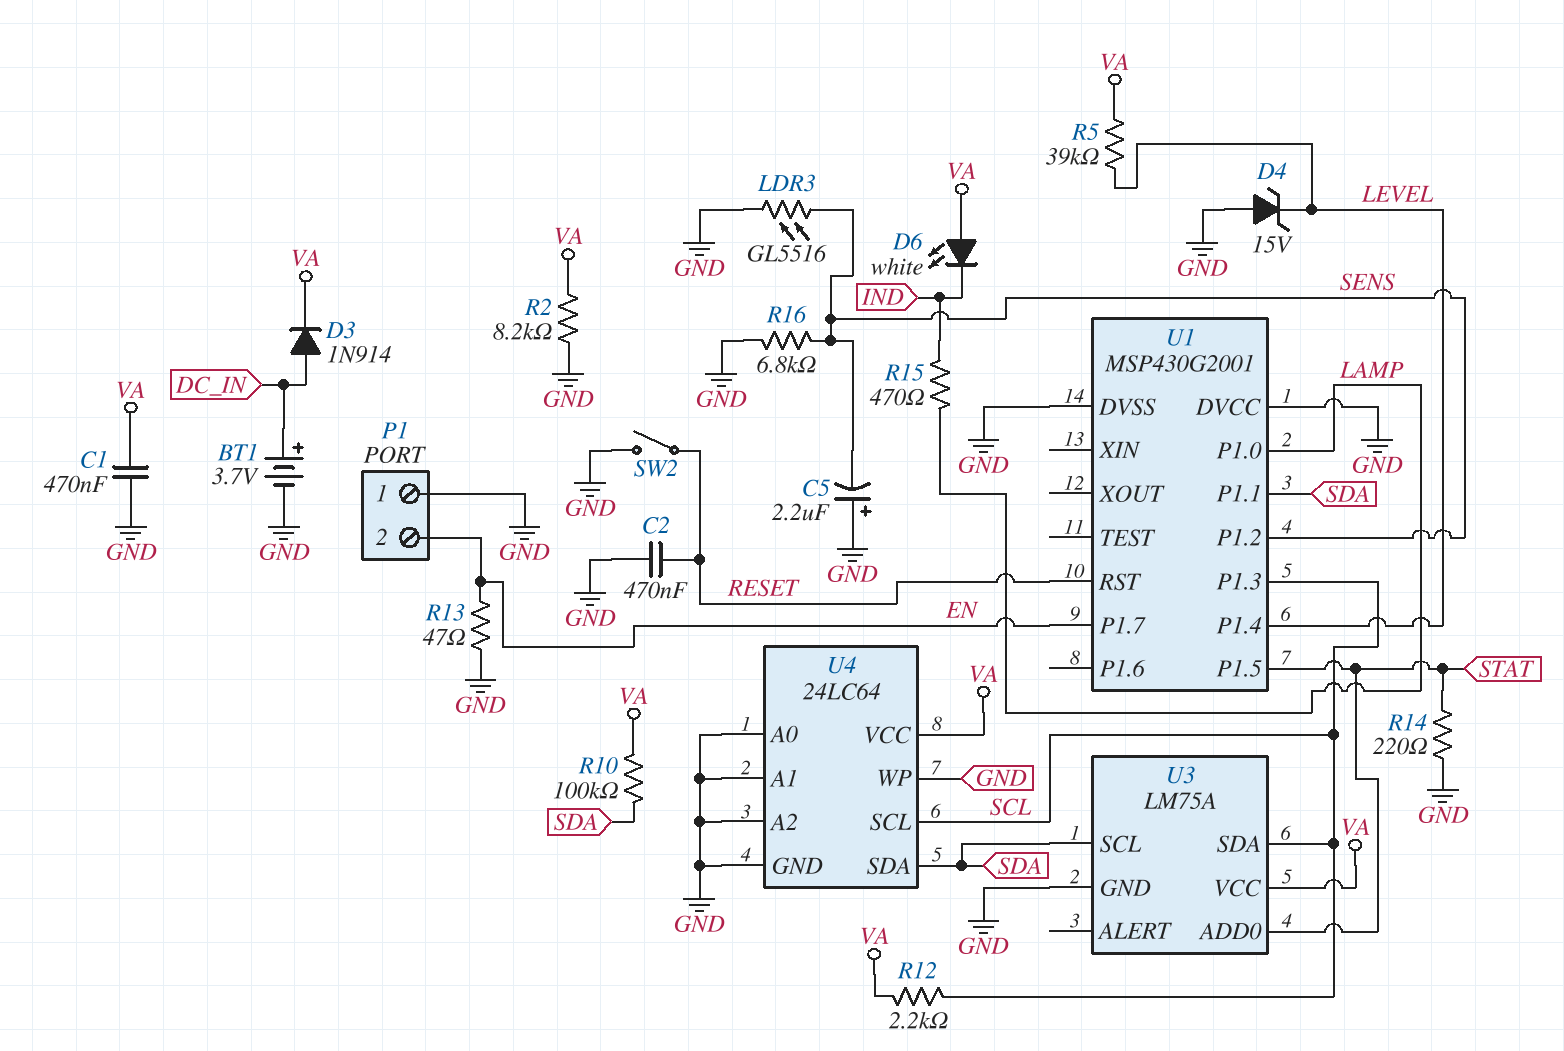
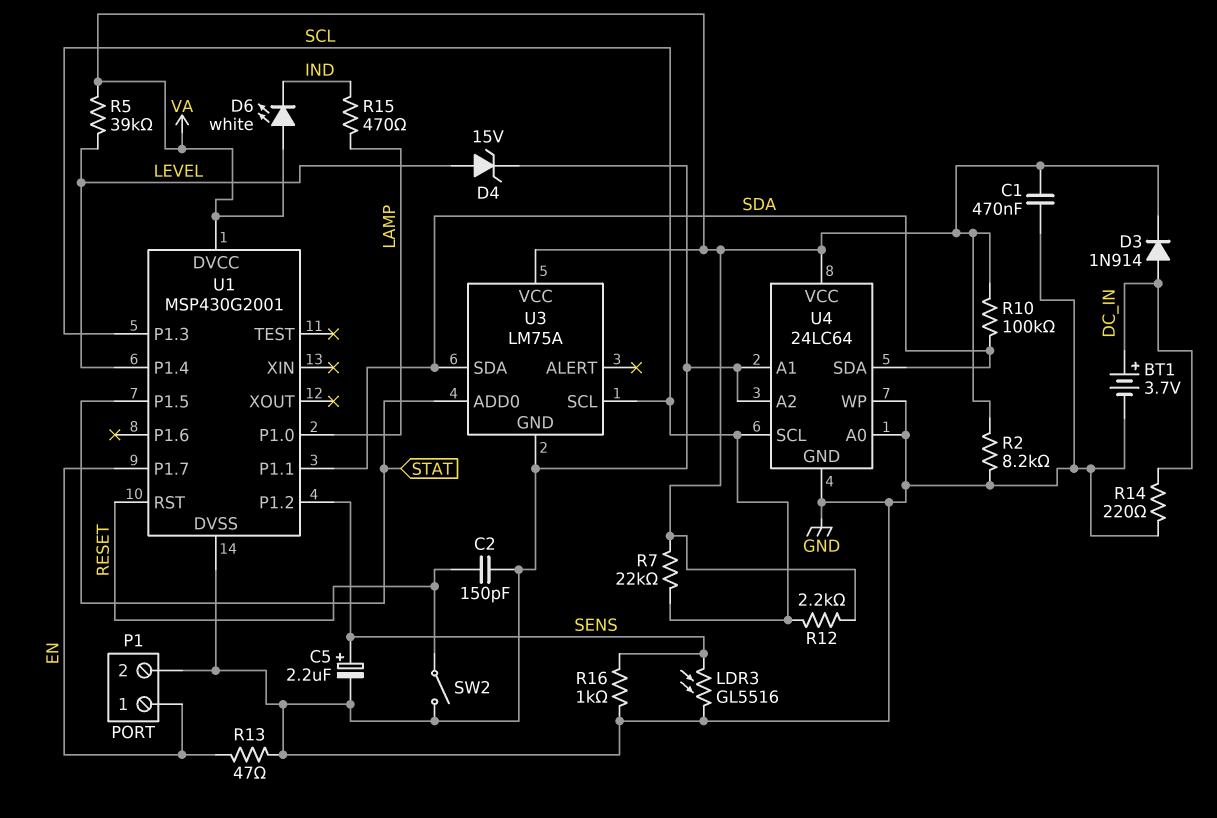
C2: 470nF (GND, RESET) -> 150pF (GND, RESET)
C5: 2.2uF (plus GND, minus SENS) -> 2.2uF (plus SENS, minus GND)
D4: zener 15V (A GND, K LEVEL) -> zener 15V (A LEVEL, K GND)
P1 pin 1: GND -> EN
P1 pin 2: EN -> GND
R7: none -> 22k (SCL, VA)
R14: 220 (GND, STAT) -> 220 (DC_IN, GND)
R16: 6.8k (GND, SENS) -> 1k (GND, SENS)
U1 pin DVCC: GND -> VA
U3 pin SCL: SDA -> SCL
U3 pin SDA: SCL -> SDA

